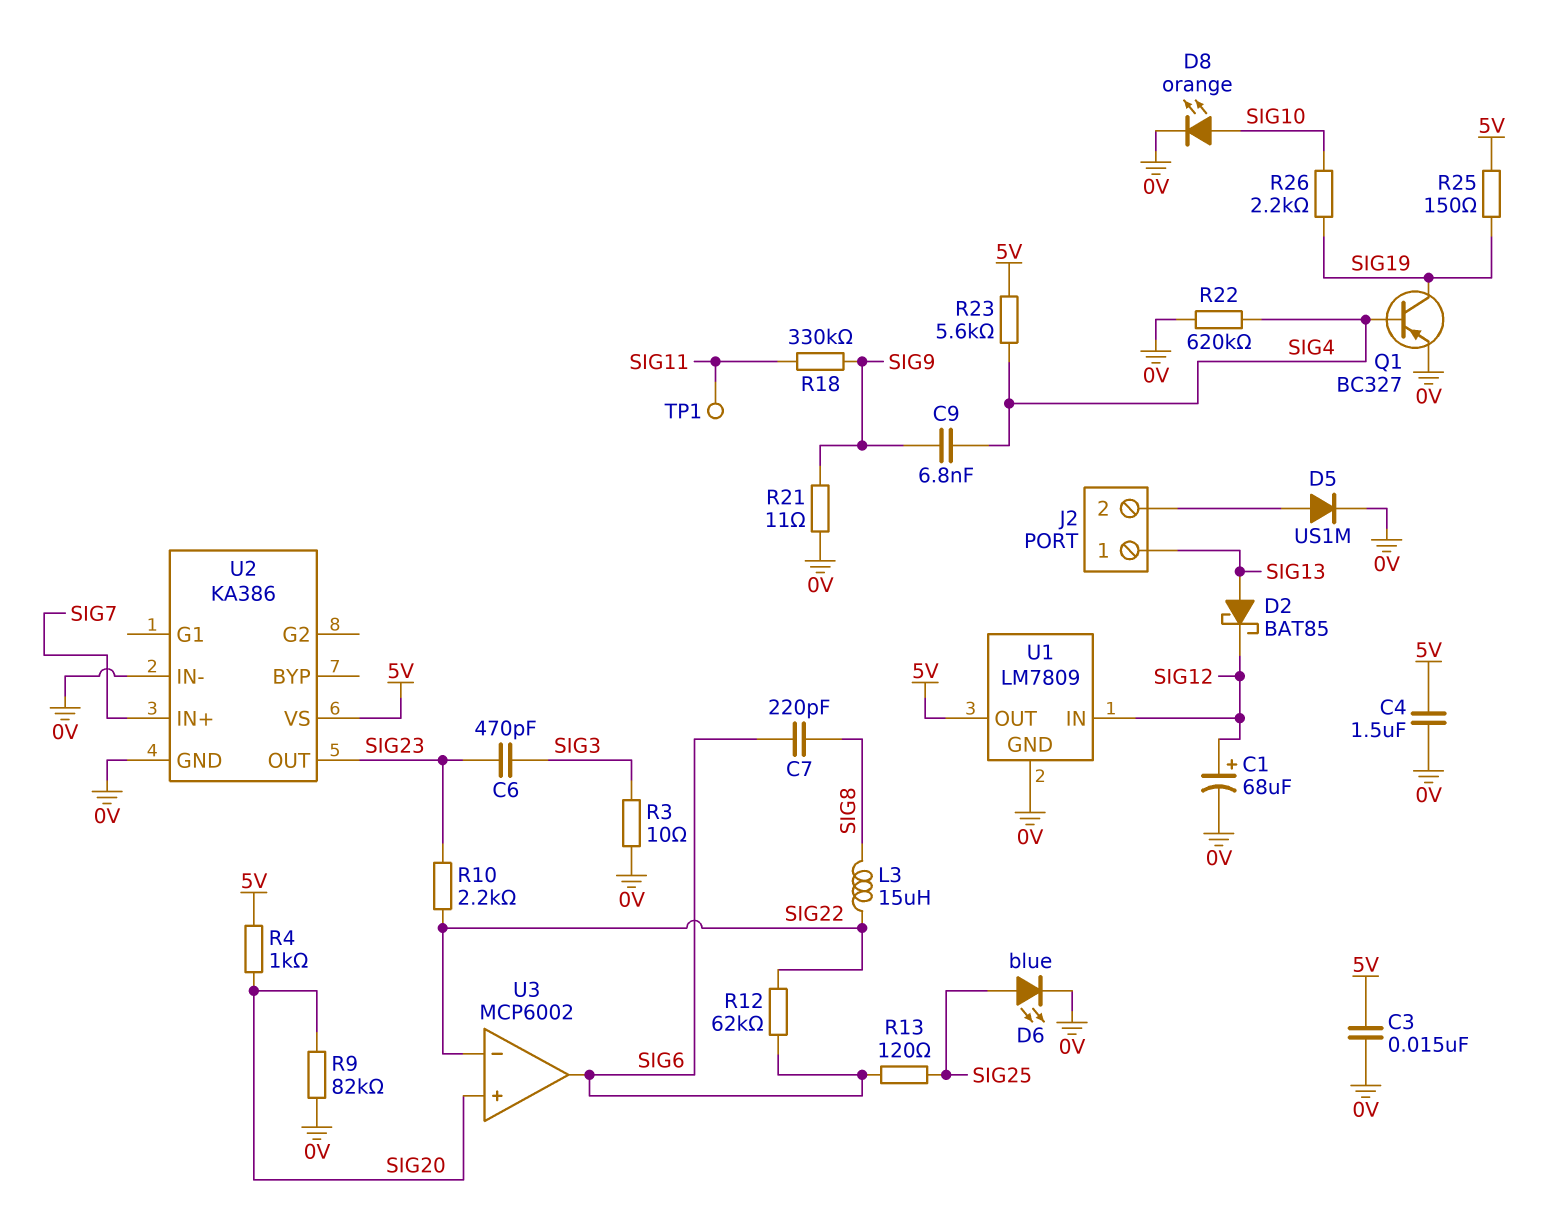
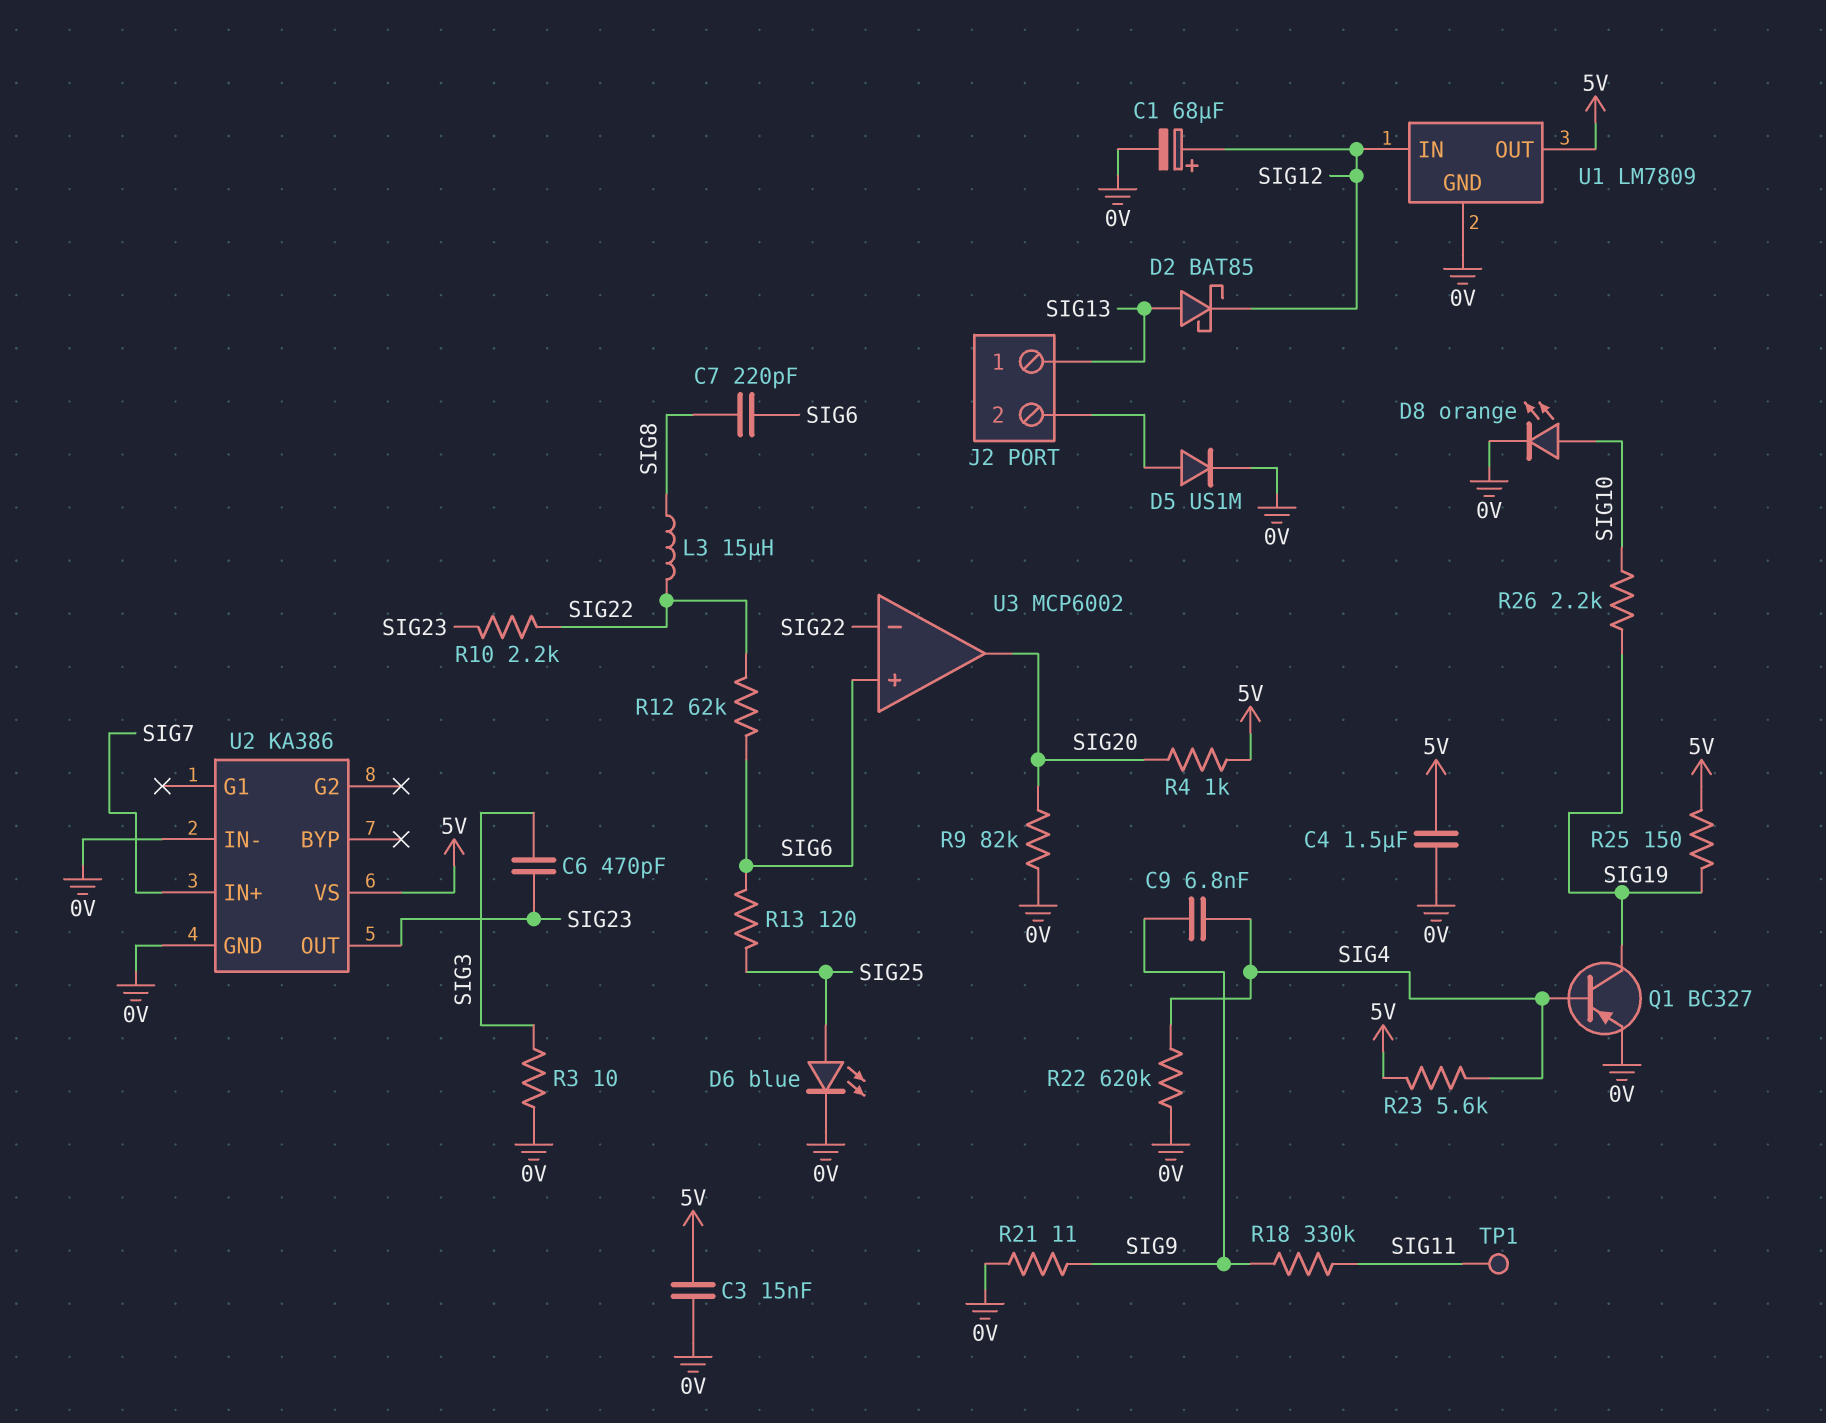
U3 pin in+: SIG20 -> SIG6
U3 pin out: SIG6 -> SIG20

